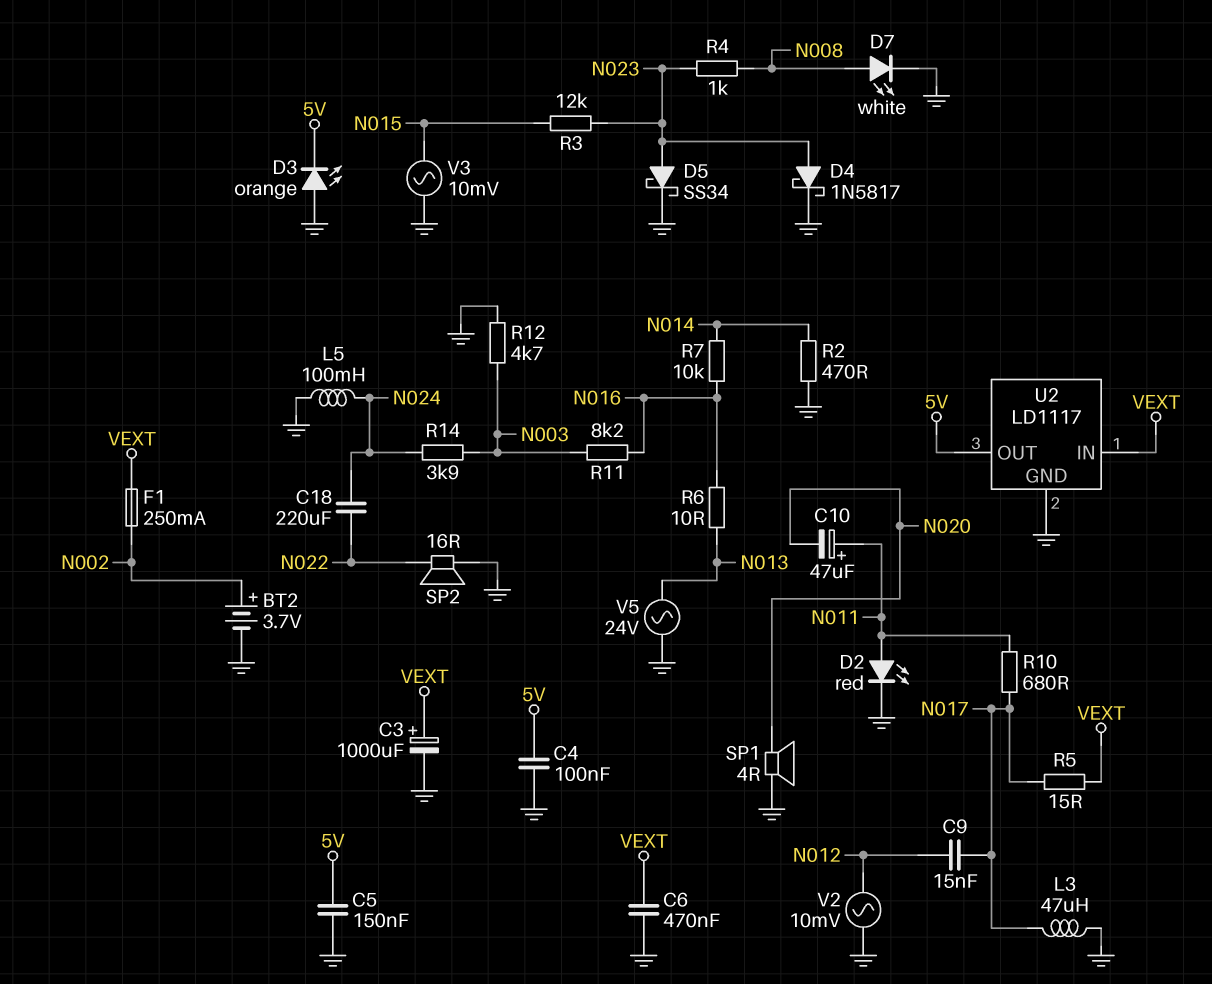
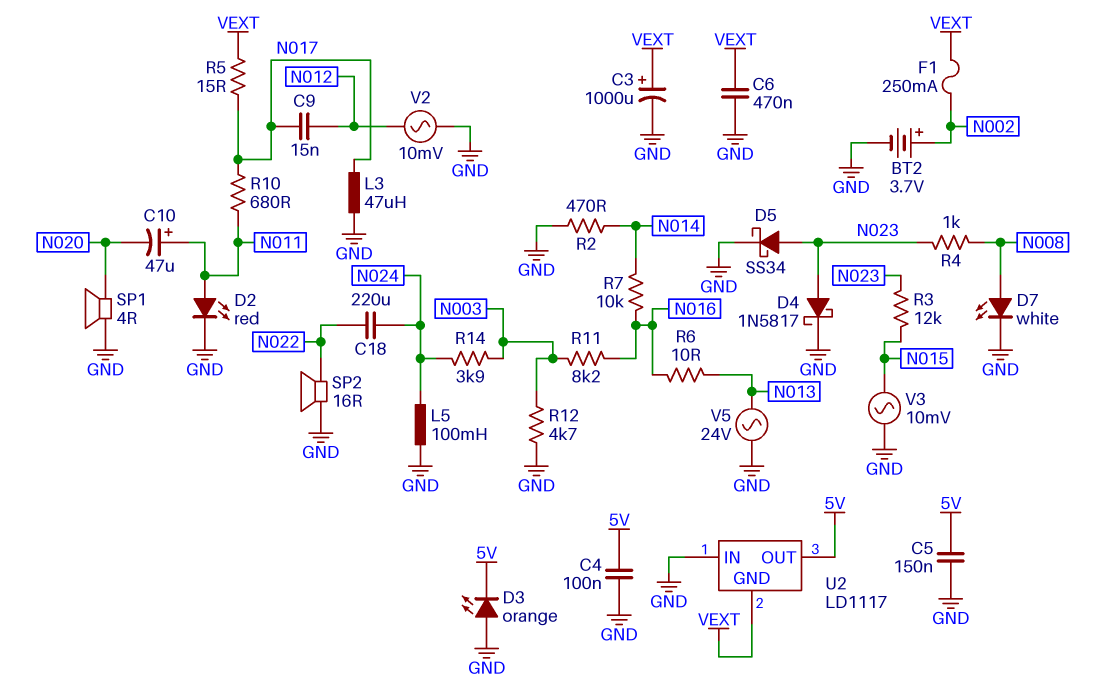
U2 pin GND: GND -> VEXT
U2 pin IN: VEXT -> GND

